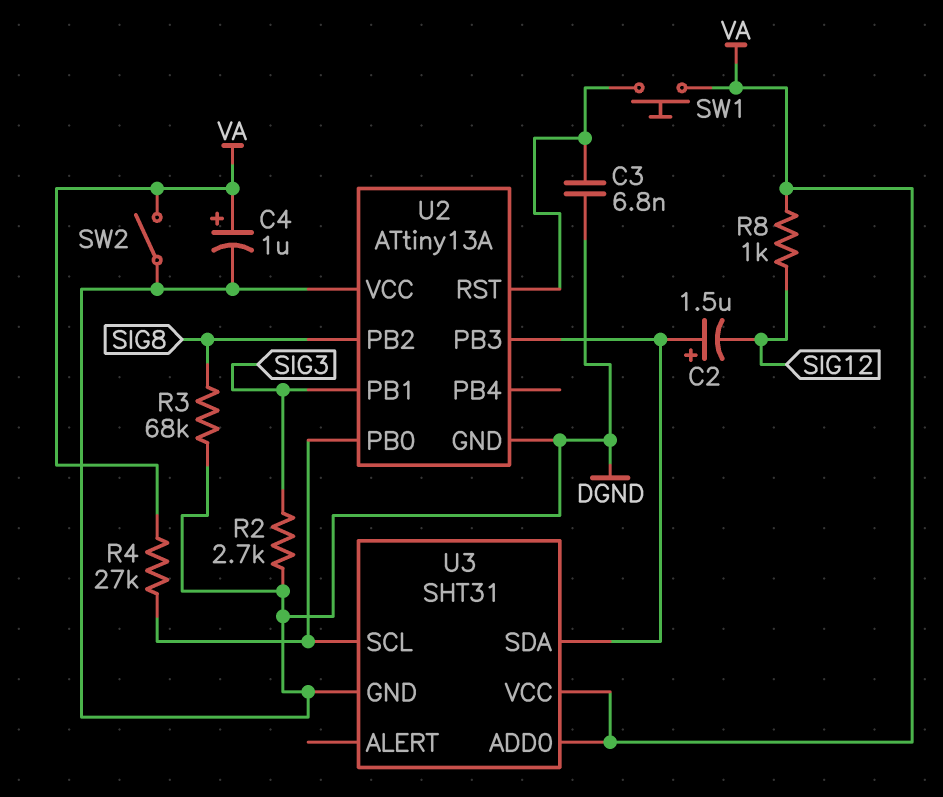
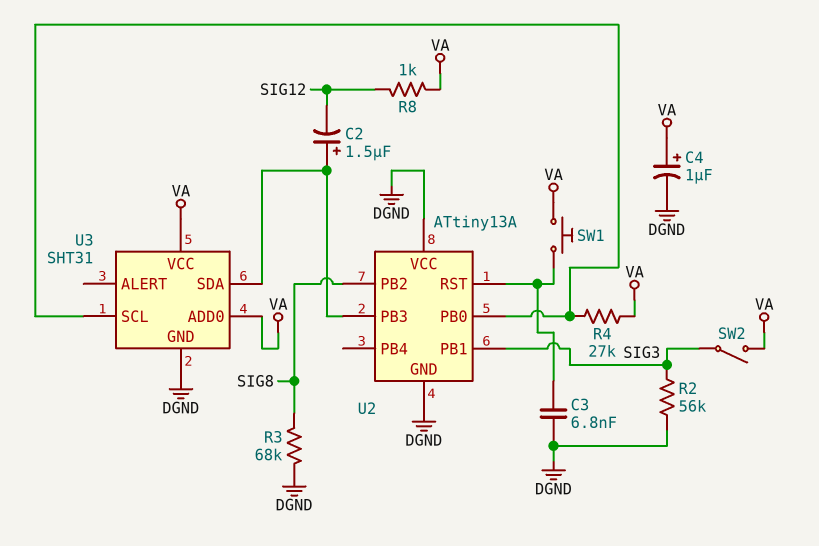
R2: 2.7k (DGND, SIG3) -> 56k (DGND, SIG3)
SW2: switch (DGND, VA) -> switch (SIG3, VA)

